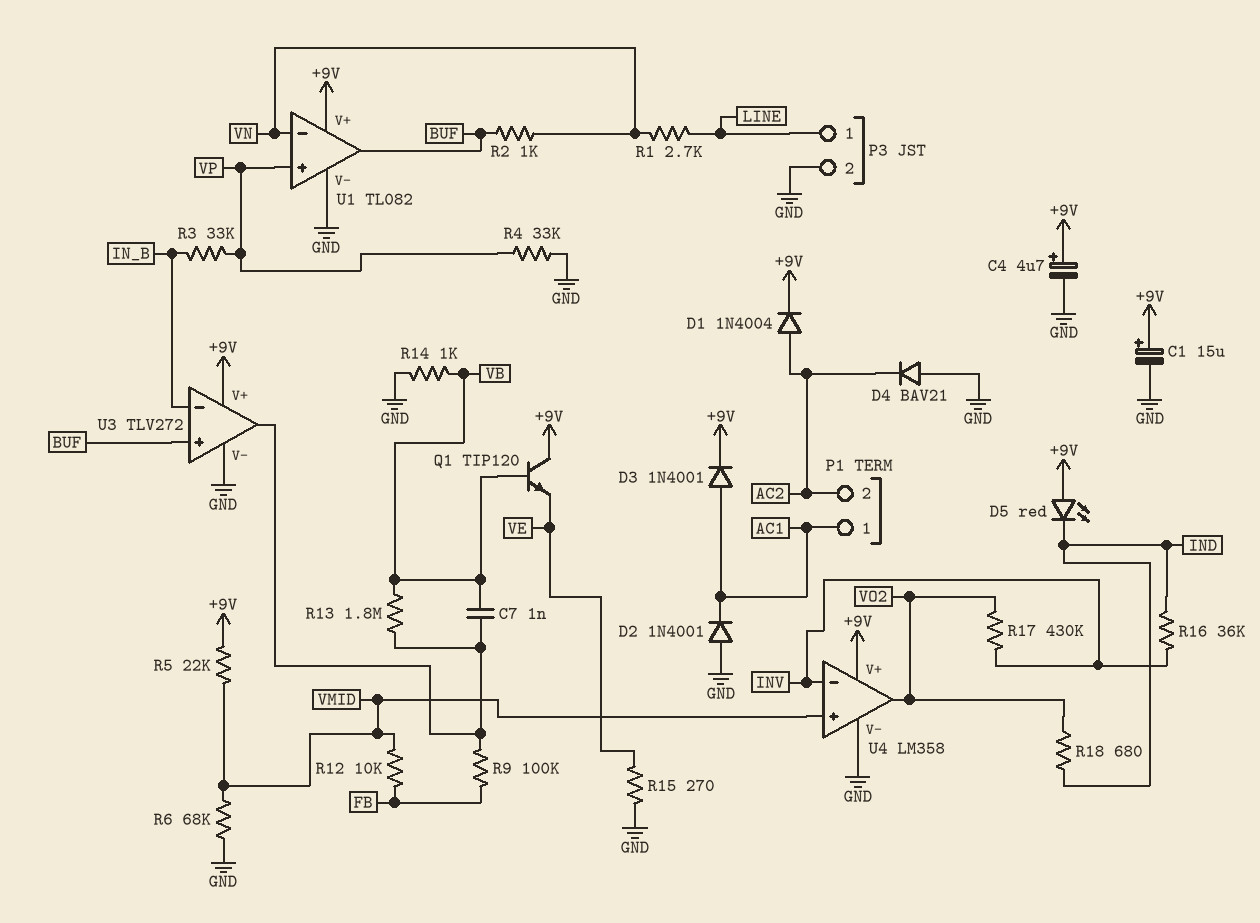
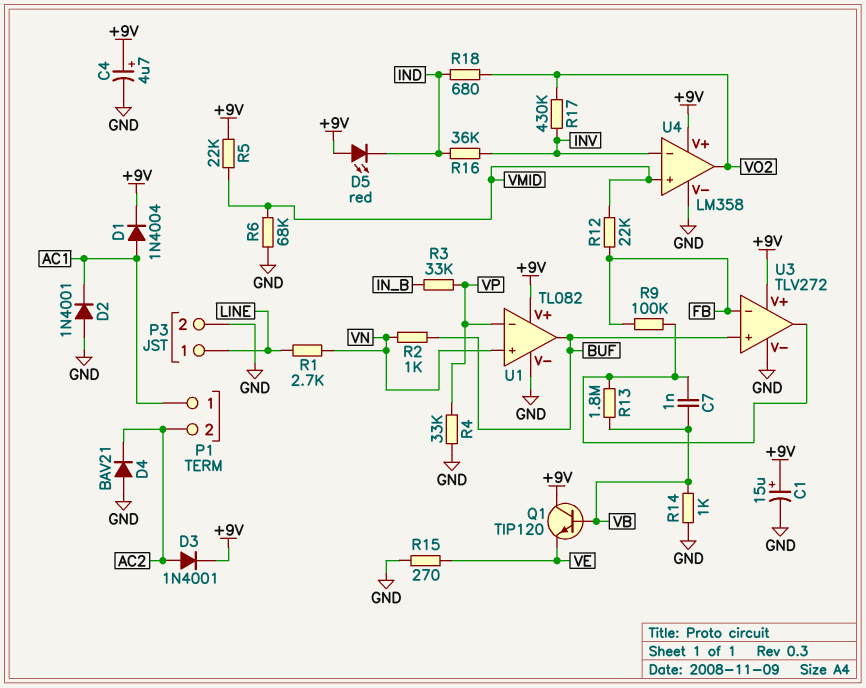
D1: diode 1N4004 (A AC2, K +9V) -> diode 1N4004 (A AC1, K +9V)
D3: diode 1N4001 (A AC1, K +9V) -> diode 1N4001 (A AC2, K +9V)
R12: 10k (FB, VMID) -> 22k (FB, VMID)
U1 pin in+: VP -> VN
U1 pin in-: VN -> VP
U3 pin in-: IN_B -> FB

